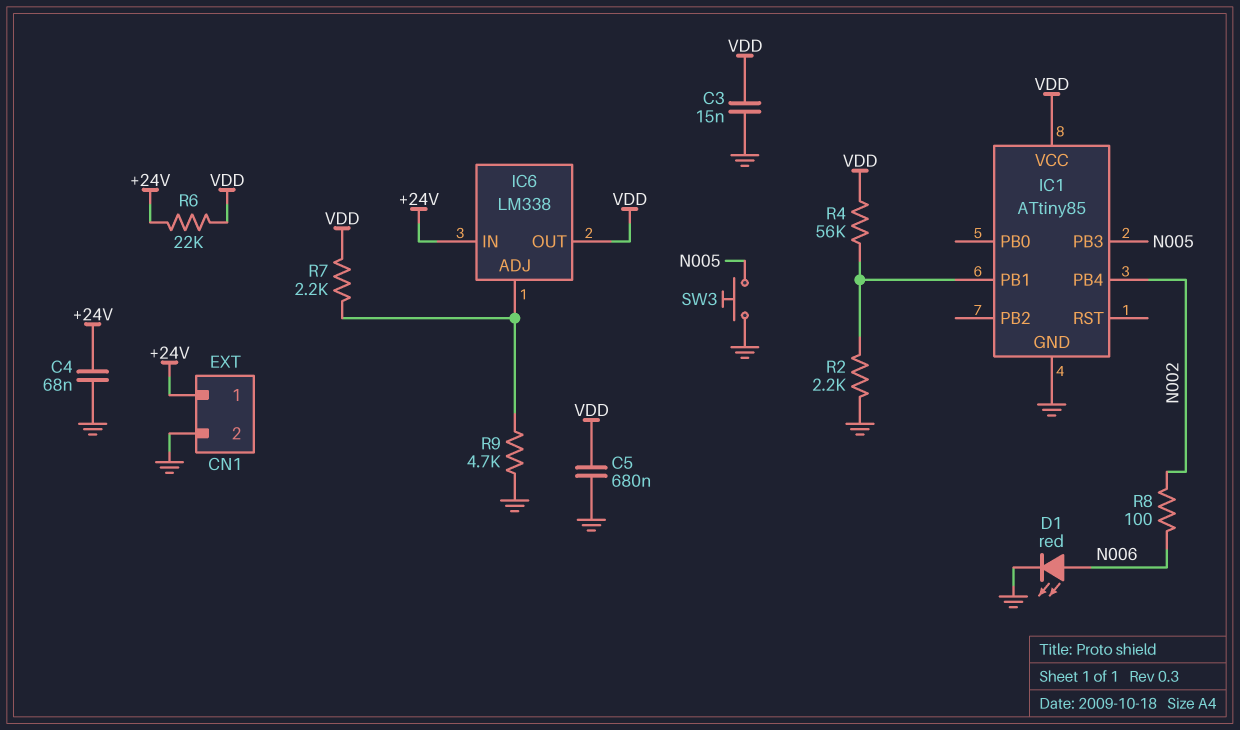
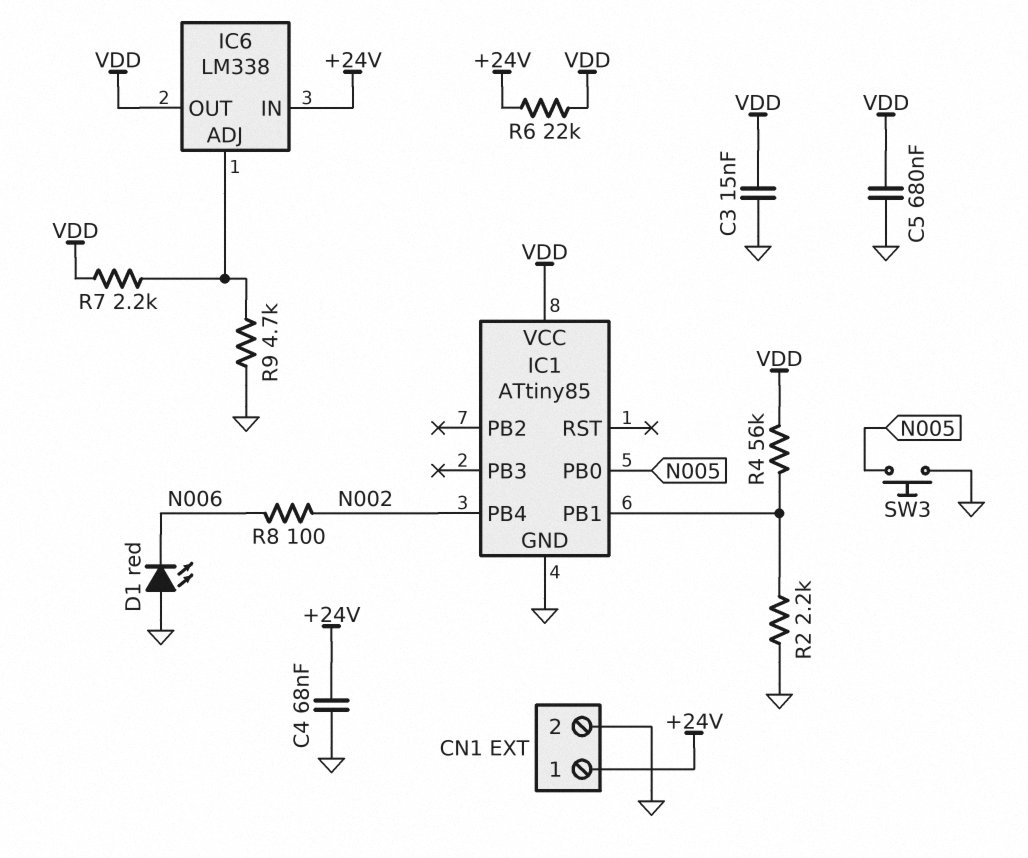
D1: LED red (A N006, K GND) -> LED red (A GND, K N006)
IC1 pin PB0: none -> N005
IC1 pin PB3: N005 -> none

